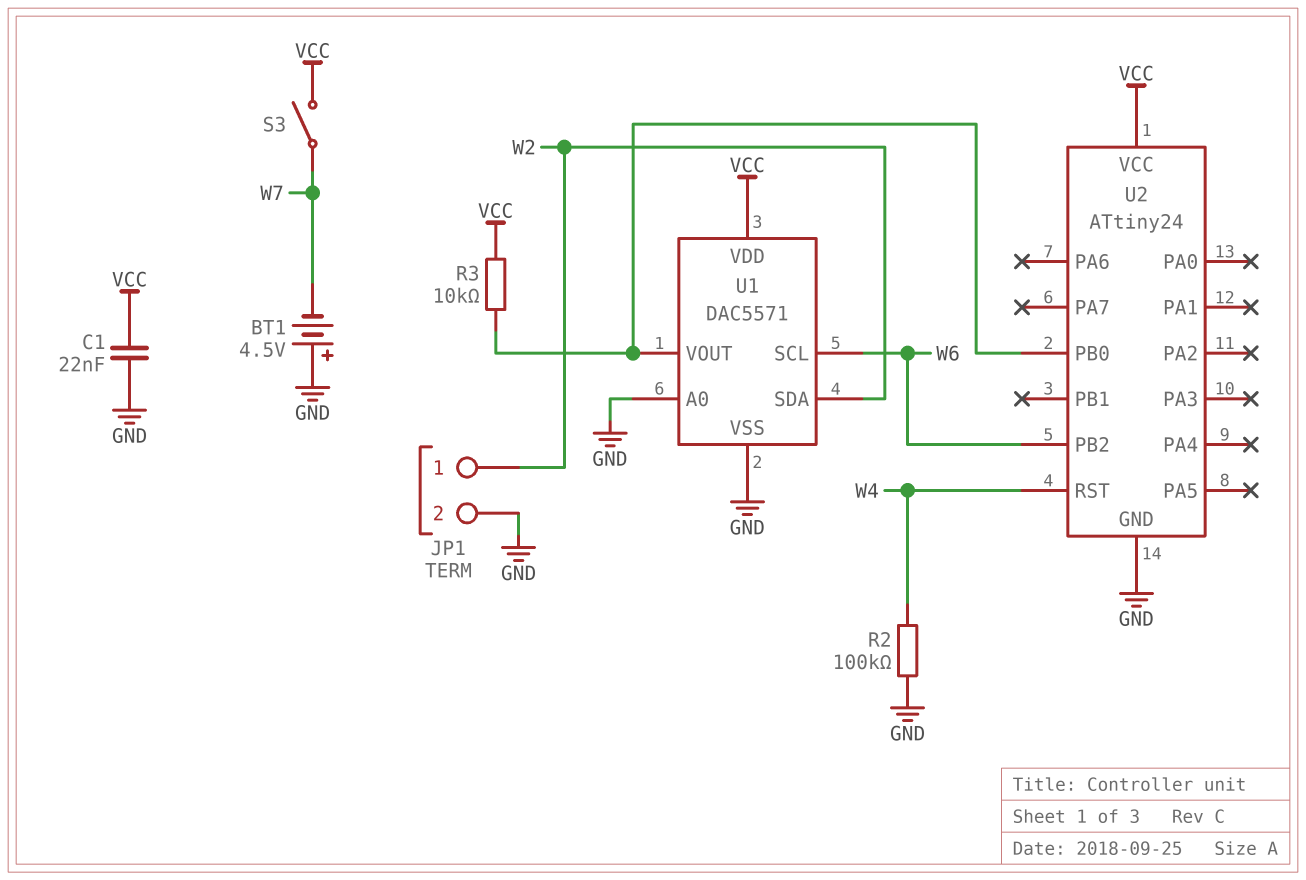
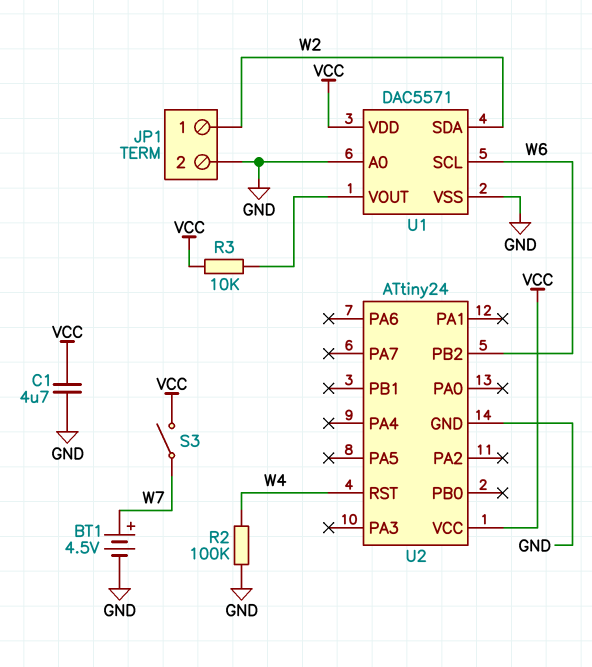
BT1: 4.5V (plus GND, minus W7) -> 4.5V (plus W7, minus GND)
C1: 22nF (GND, VCC) -> 4.7uF (GND, VCC)
U2 pin PB0: U1/VOUT -> none

